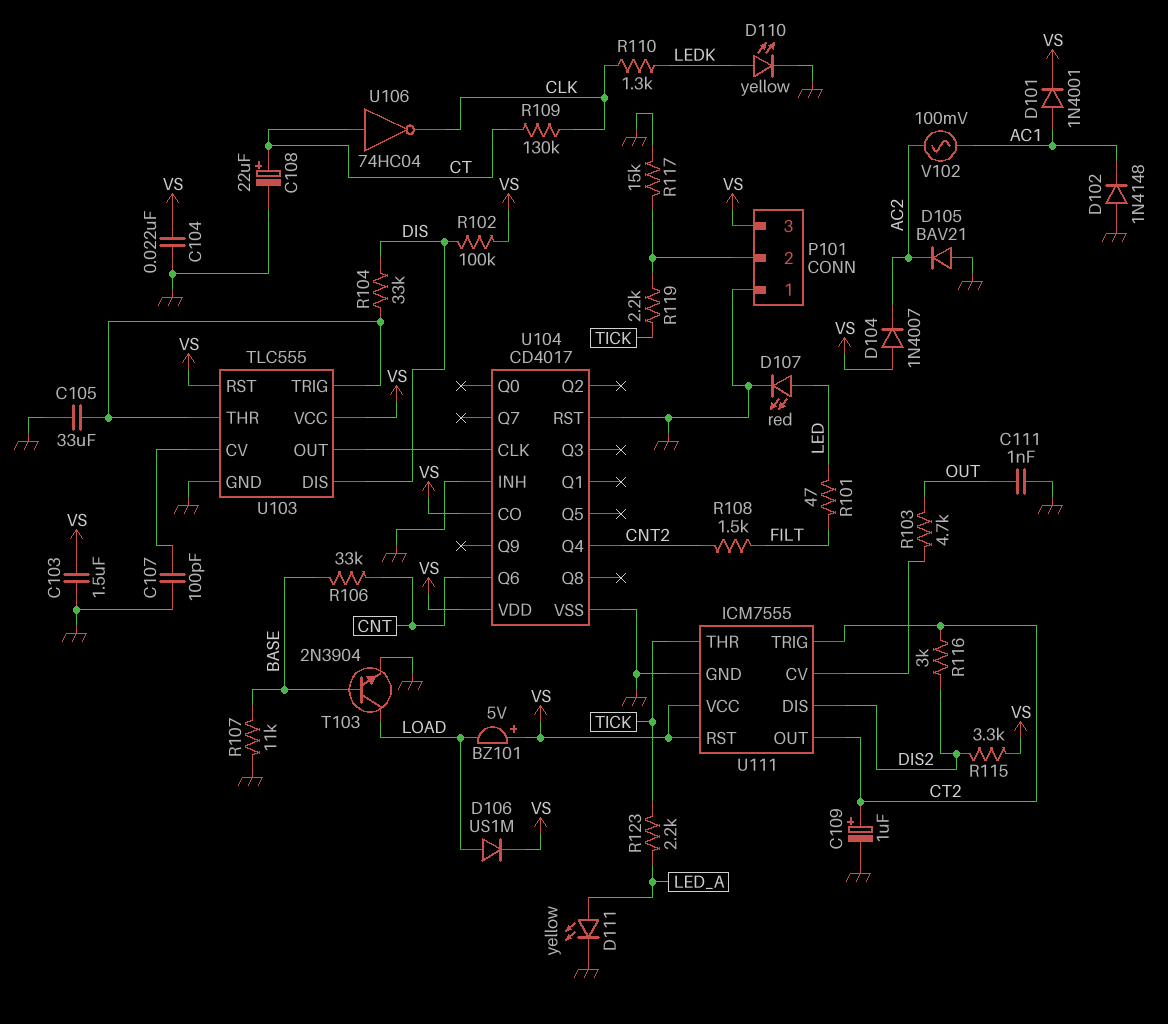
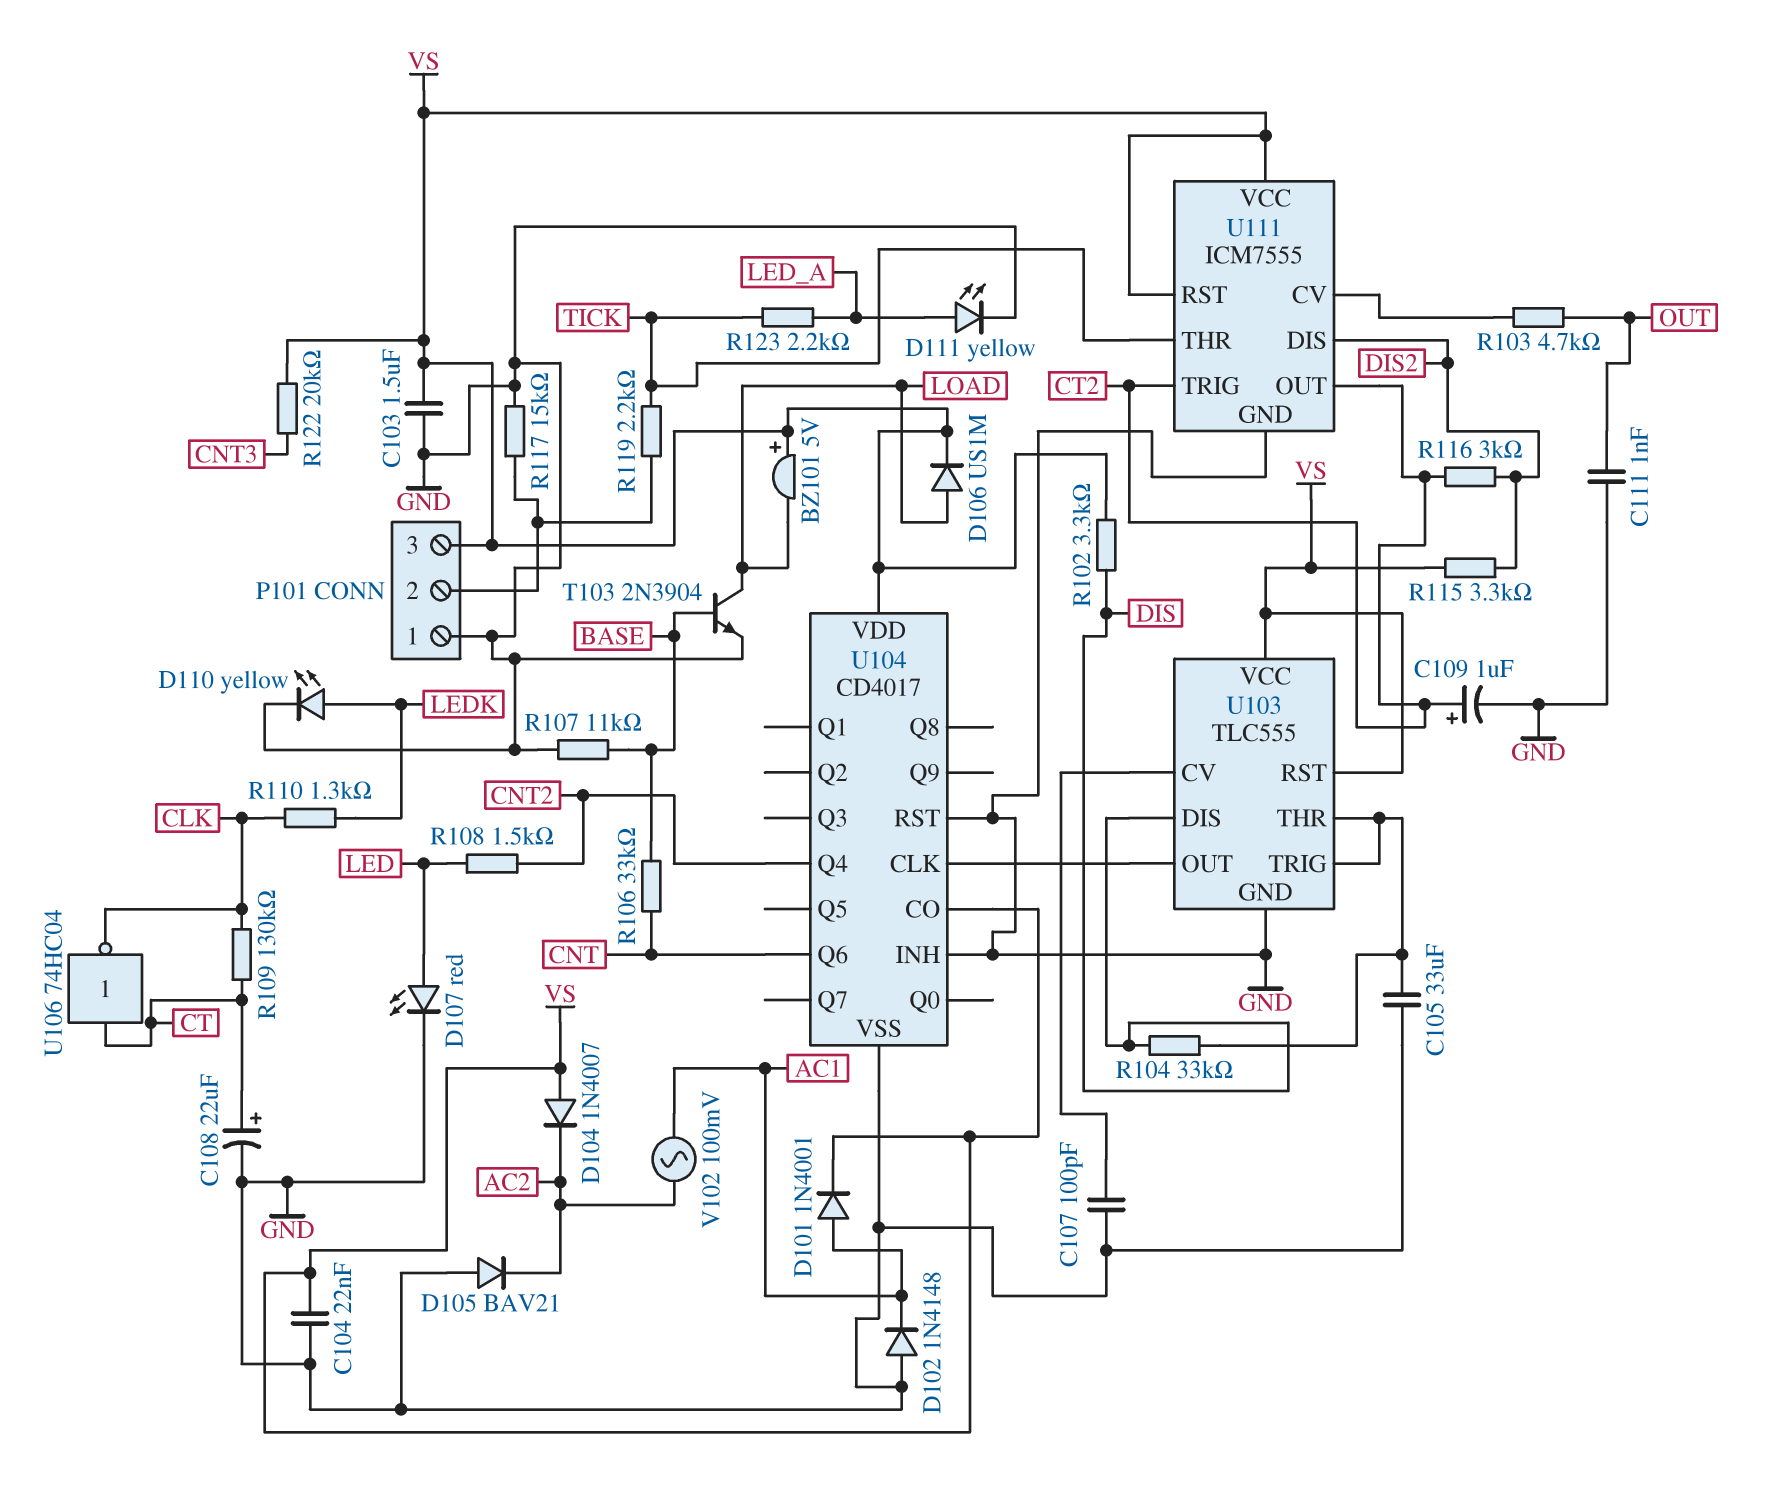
R101: 47 (FILT, LED) -> none
R102: 100k (DIS, VS) -> 3.3k (DIS, VS)
R108: 1.5k (CNT2, FILT) -> 1.5k (CNT2, LED)
R122: none -> 20k (CNT3, VS)

